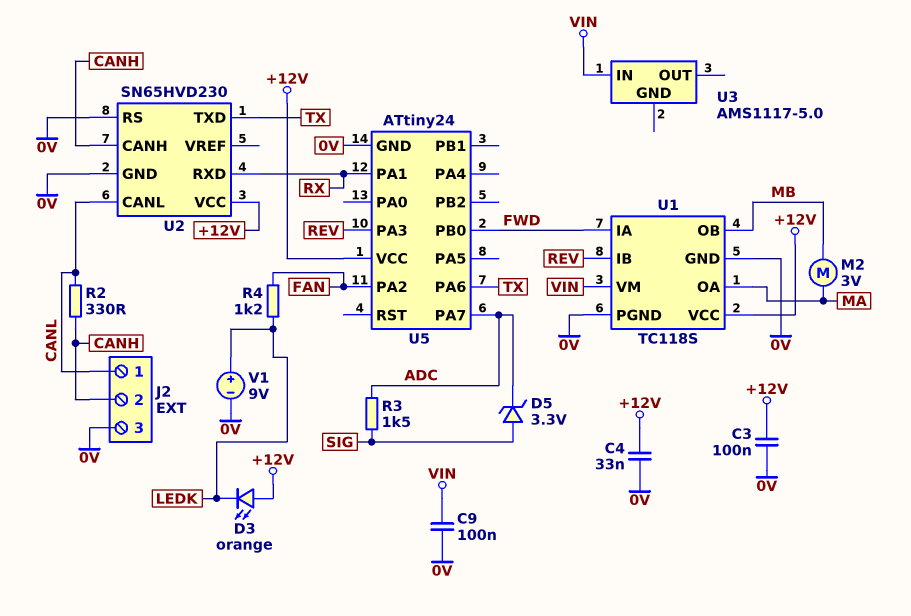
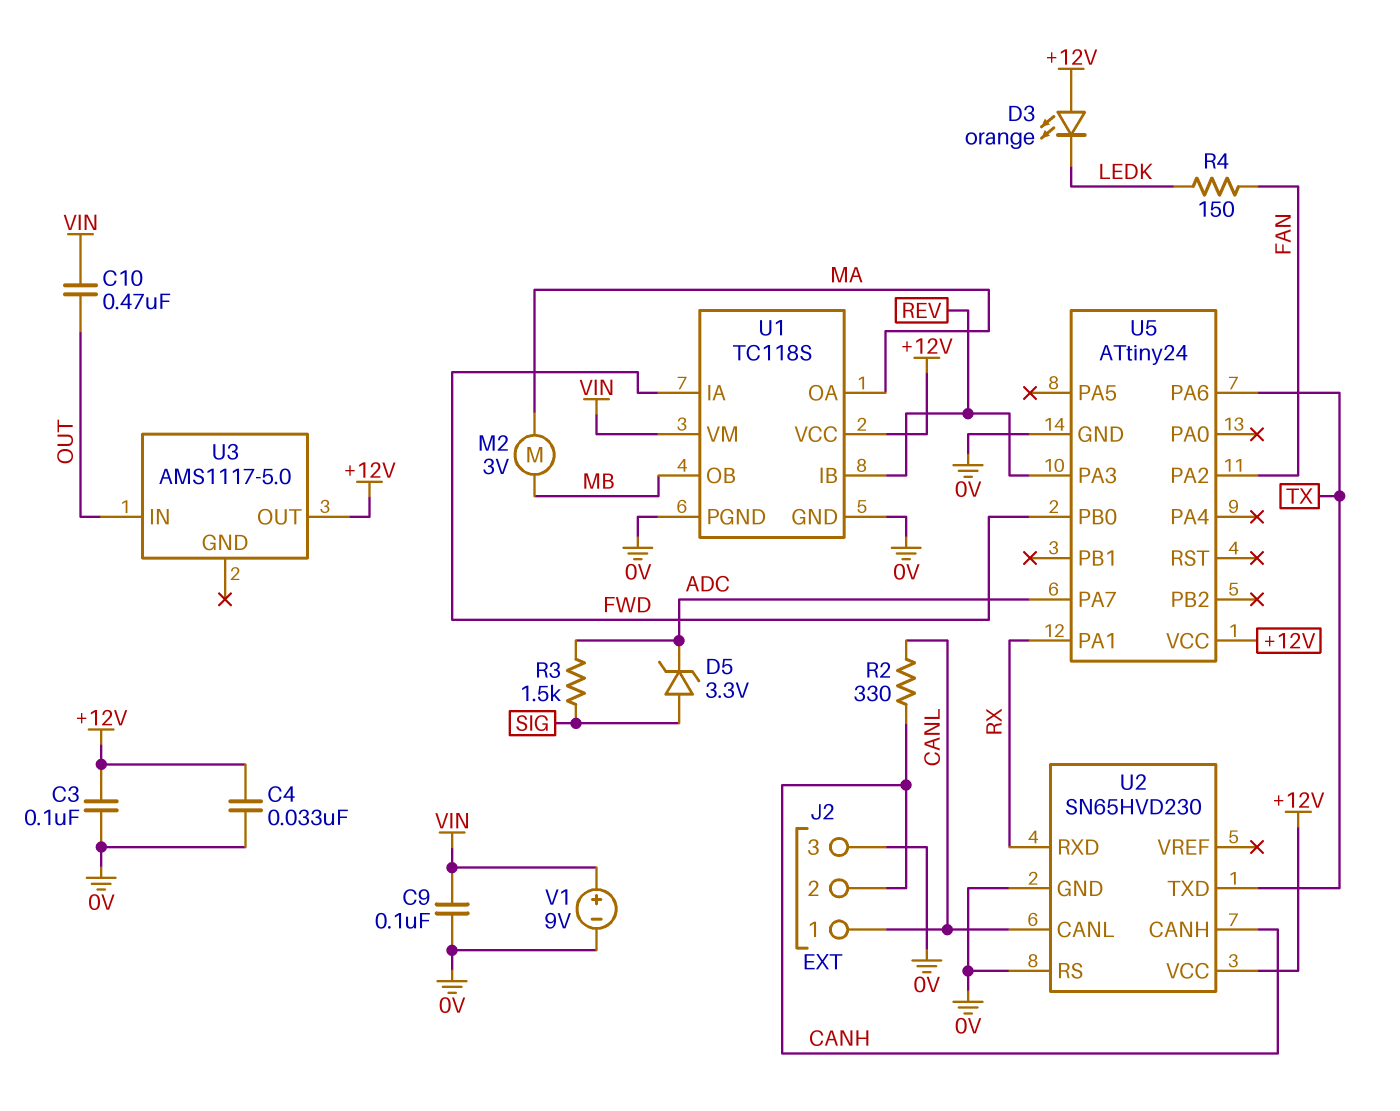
C10: none -> 470nF (OUT, VIN)
R4: 1.2k (FAN, LEDK) -> 150 (FAN, LEDK)
U3 pin IN: VIN -> OUT
U3 pin OUT: none -> +12V
V1: 9V (plus LEDK, minus 0V) -> 9V (plus VIN, minus 0V)

